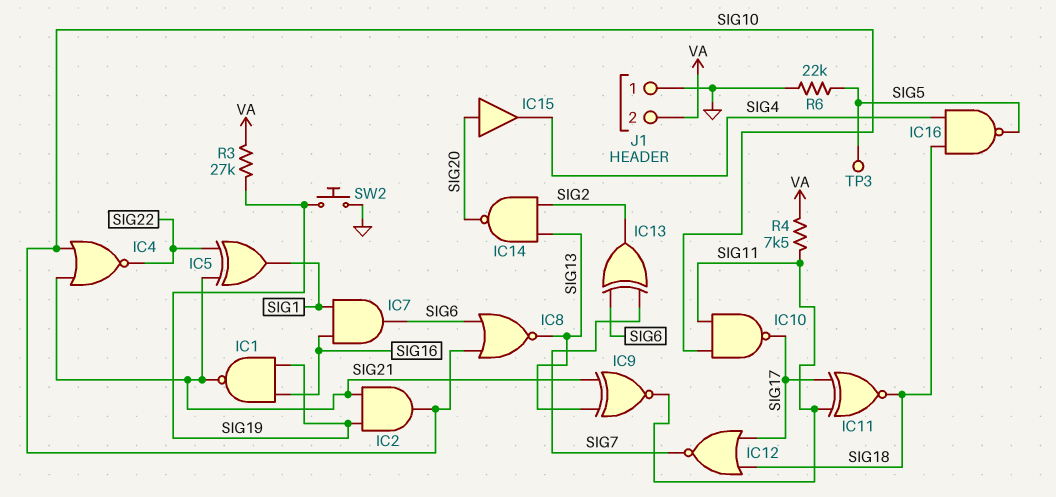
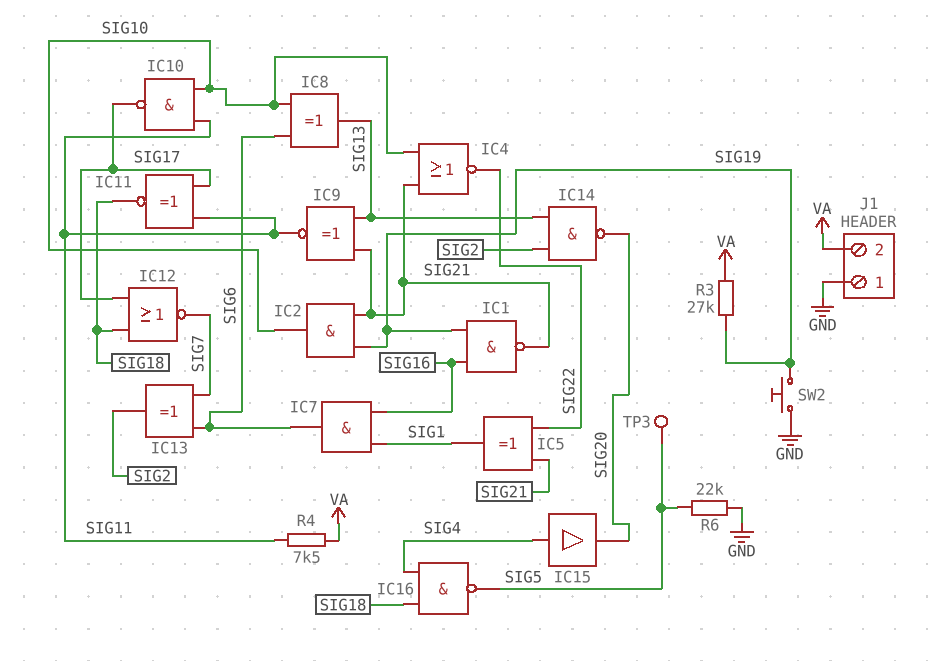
IC8: NOR (in SIG6, in SIG10, out SIG13) -> XOR (in SIG6, in SIG10, out SIG13)
IC15: buffer (in SIG20, out SIG4) -> buffer (in SIG4, out SIG20)

